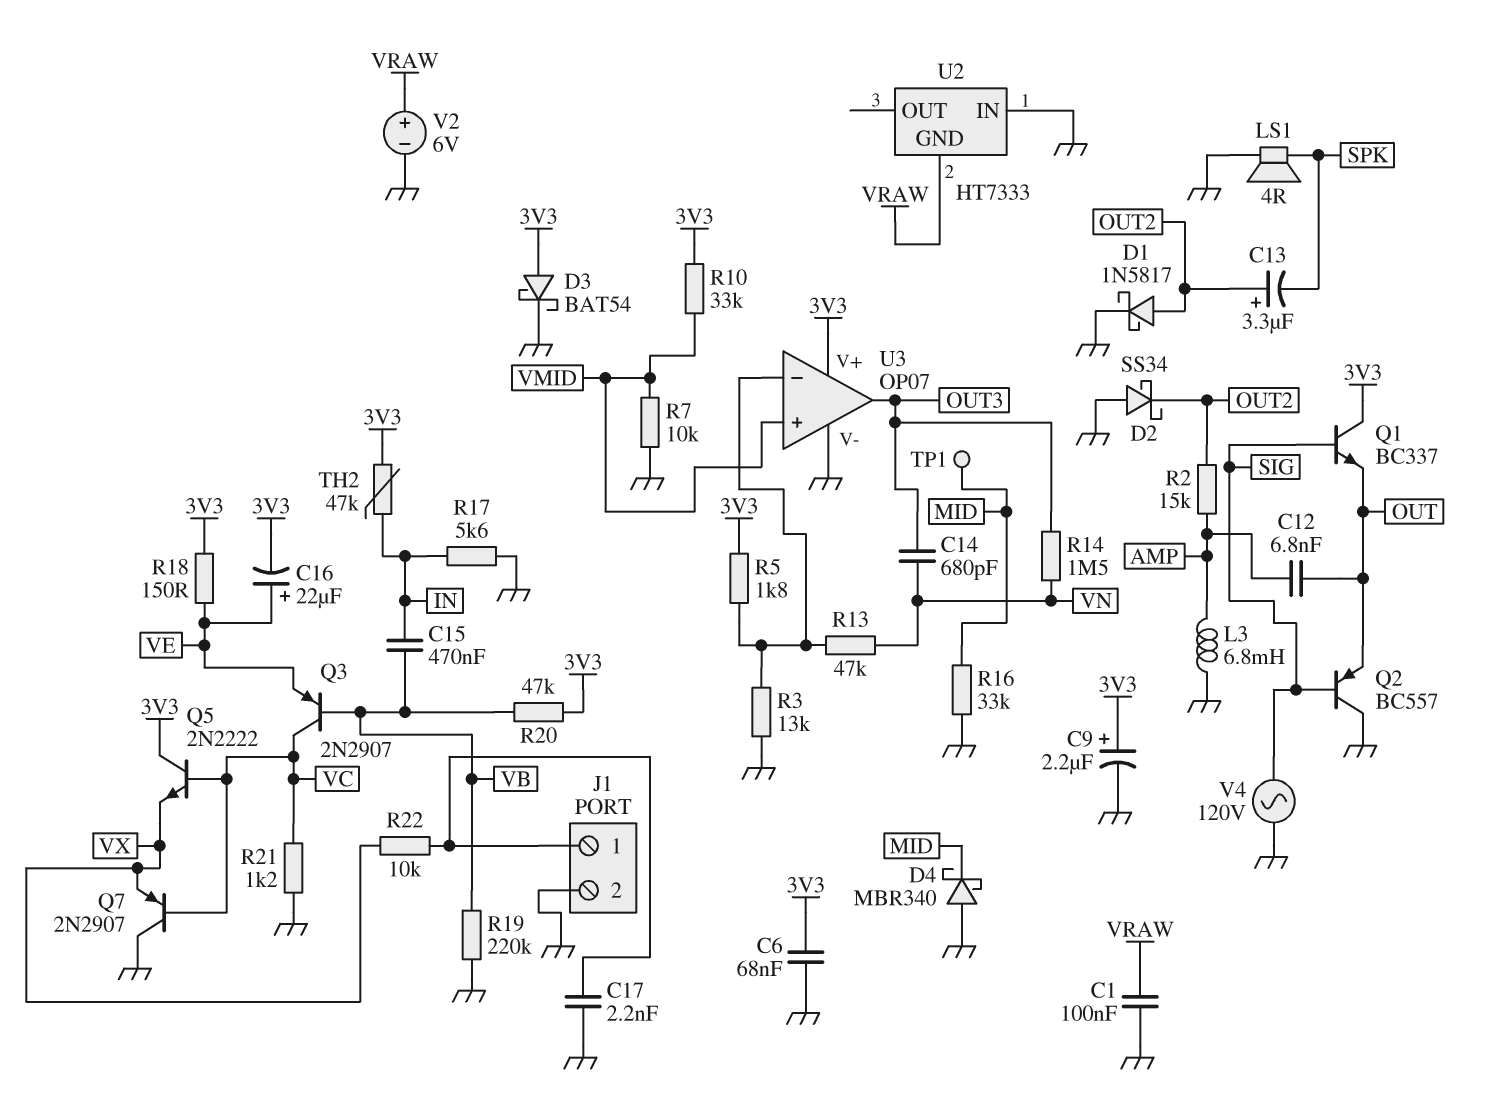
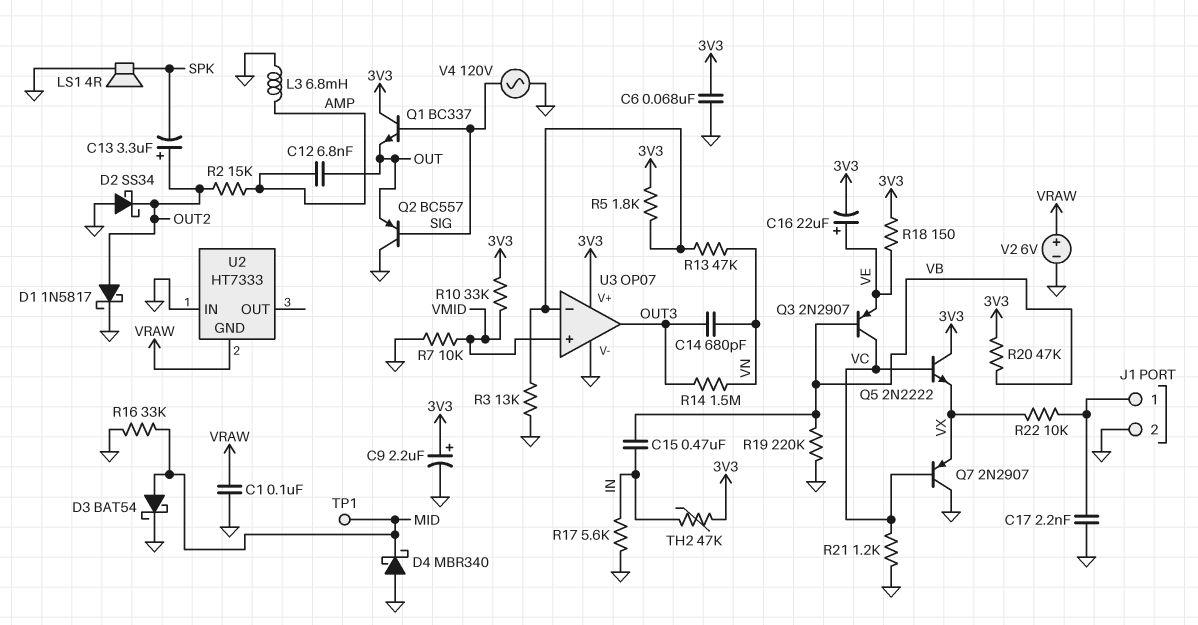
D3: schottky BAT54 (A 3V3, K GND) -> schottky BAT54 (A MID, K GND)

